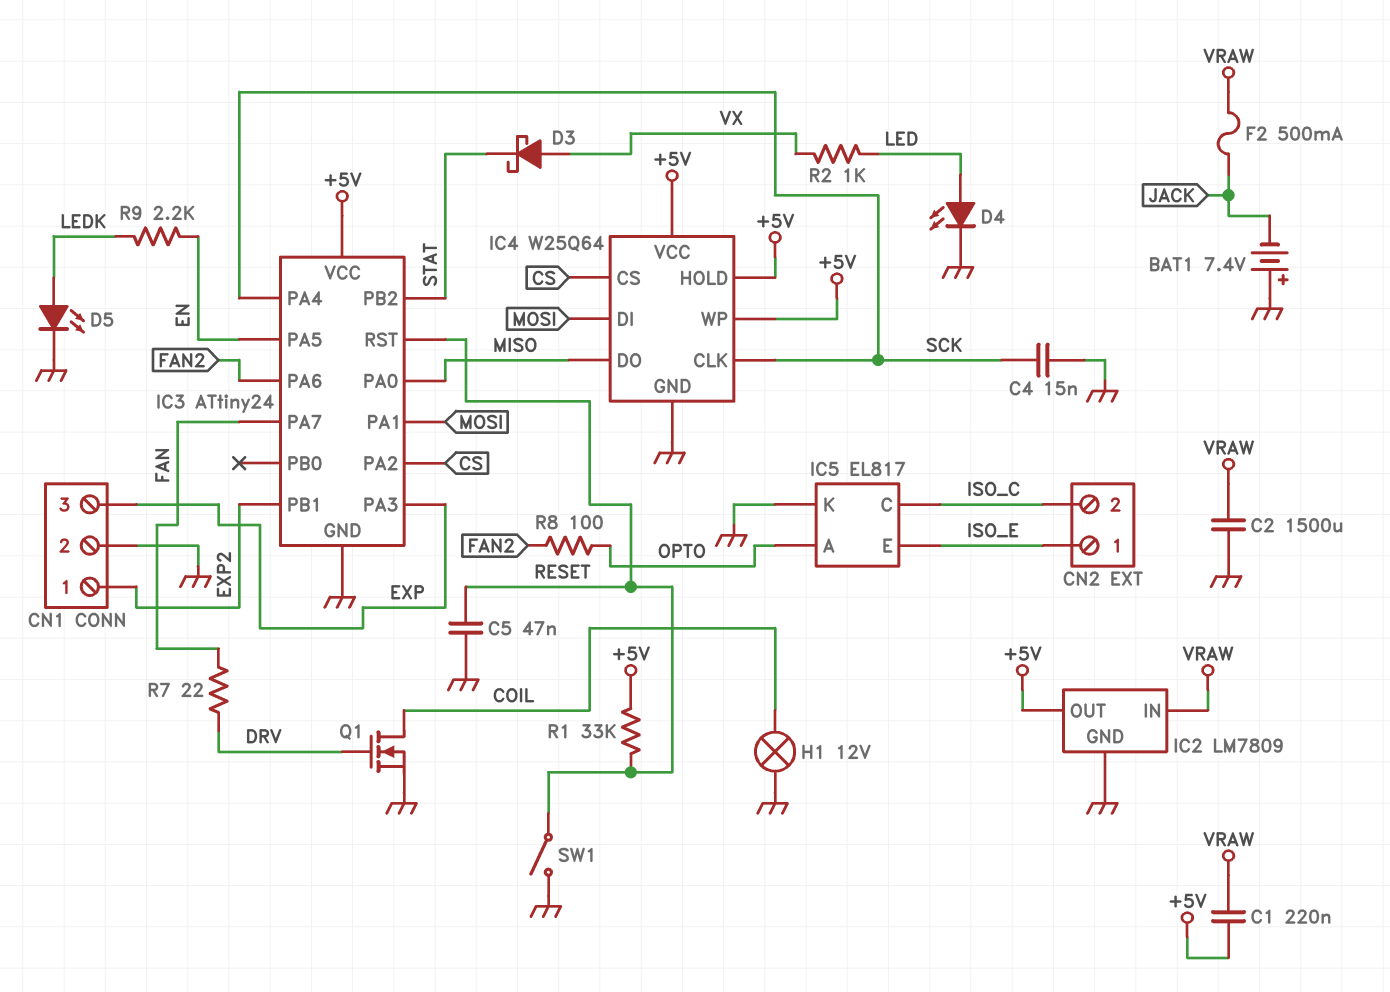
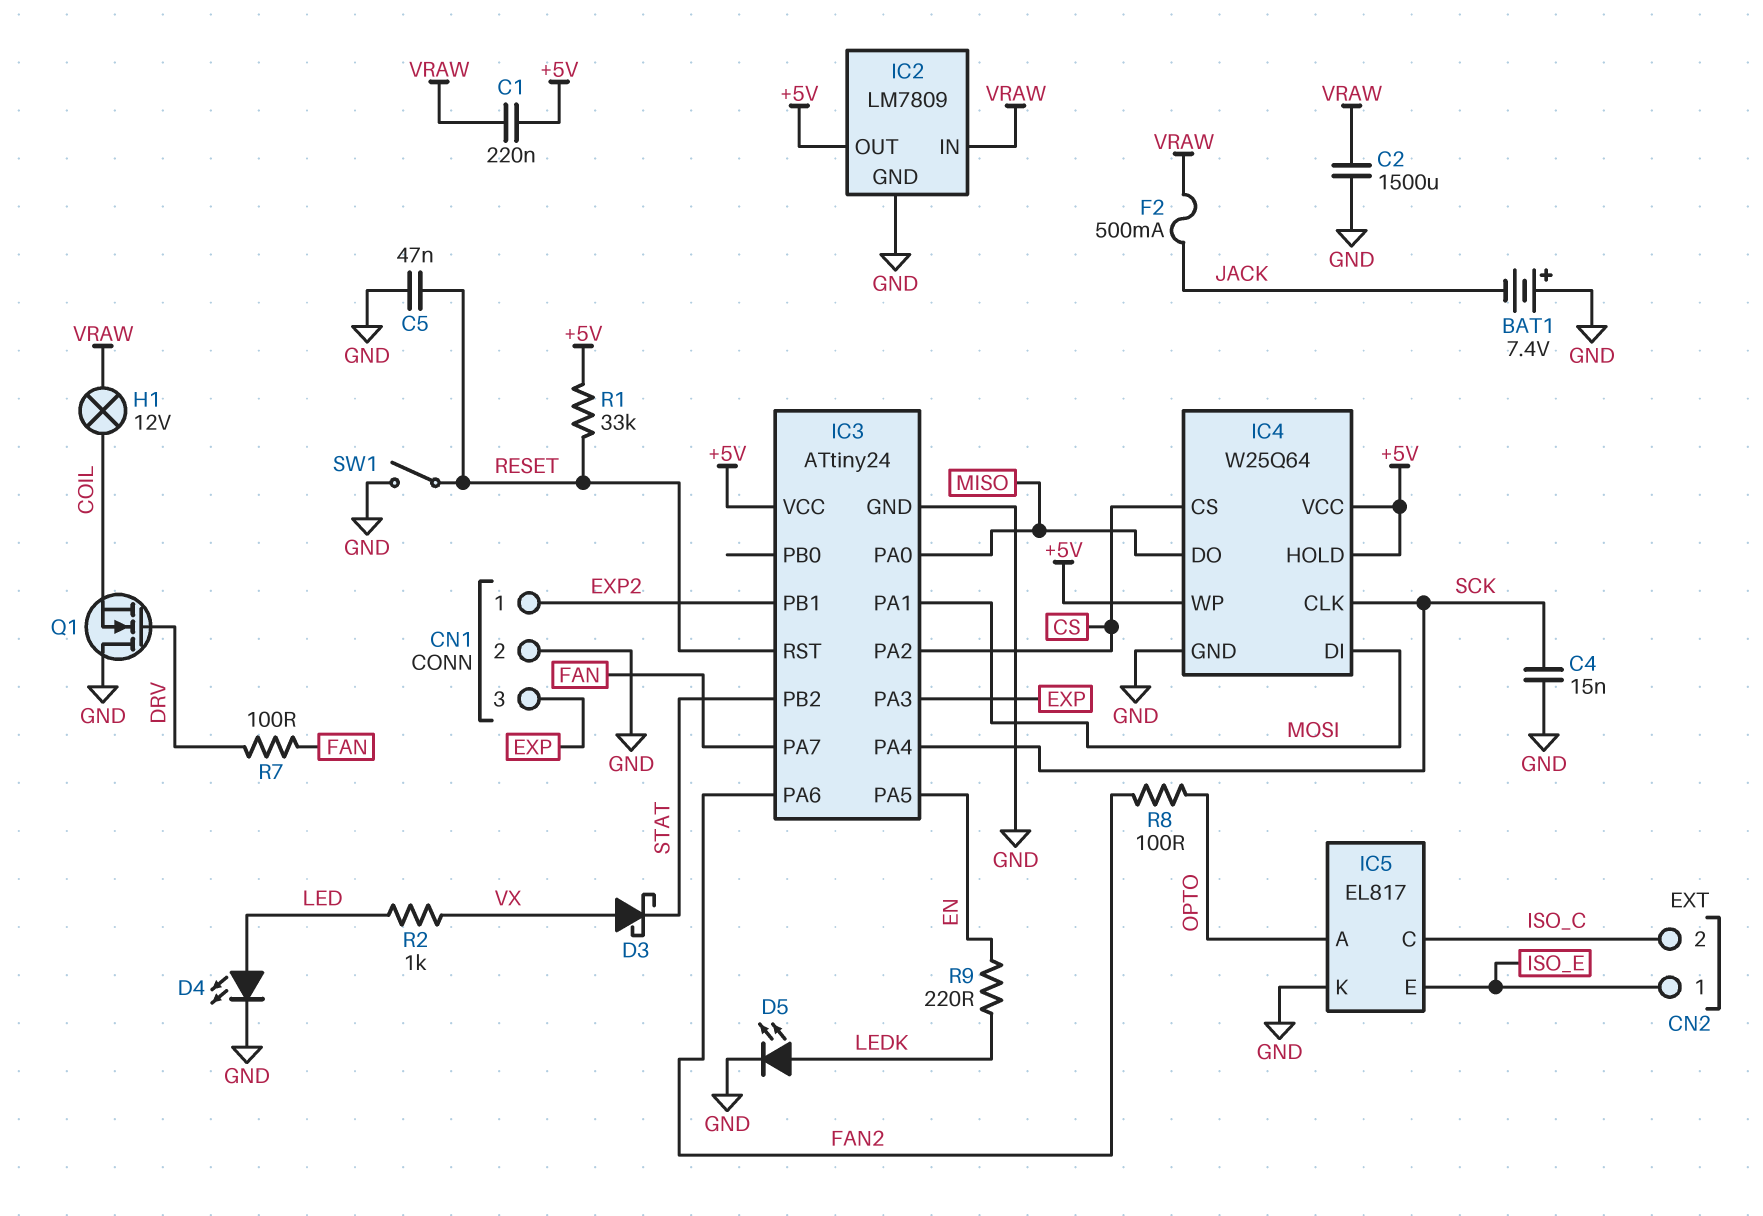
H1: lamp 12V (COIL, GND) -> lamp 12V (COIL, VRAW)
Q1: NMOS (G DRV, D COIL, S GND) -> NMOS (G DRV, D GND, S COIL)
R7: 22 (DRV, FAN) -> 100 (DRV, FAN)
R9: 2.2k (EN, LEDK) -> 220 (EN, LEDK)

